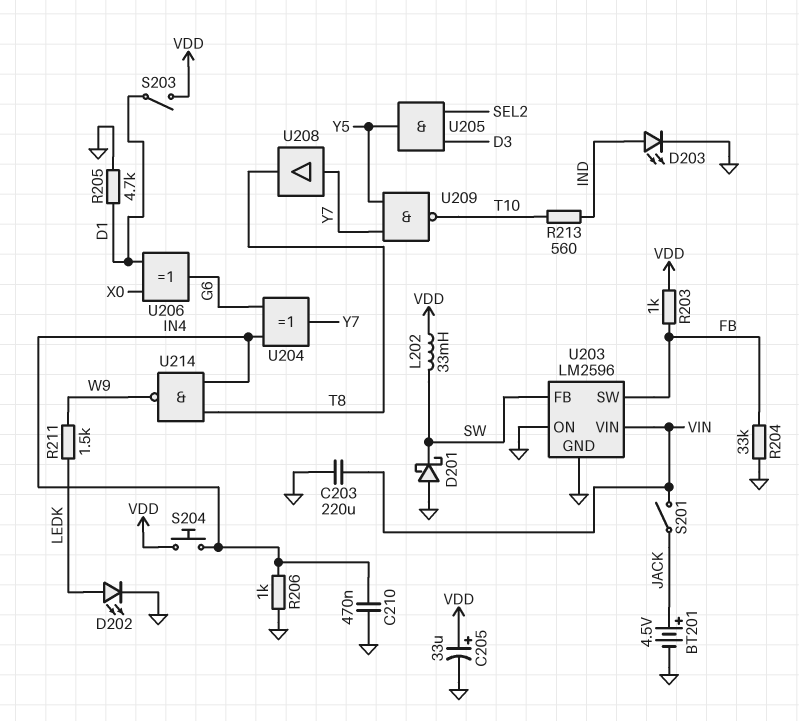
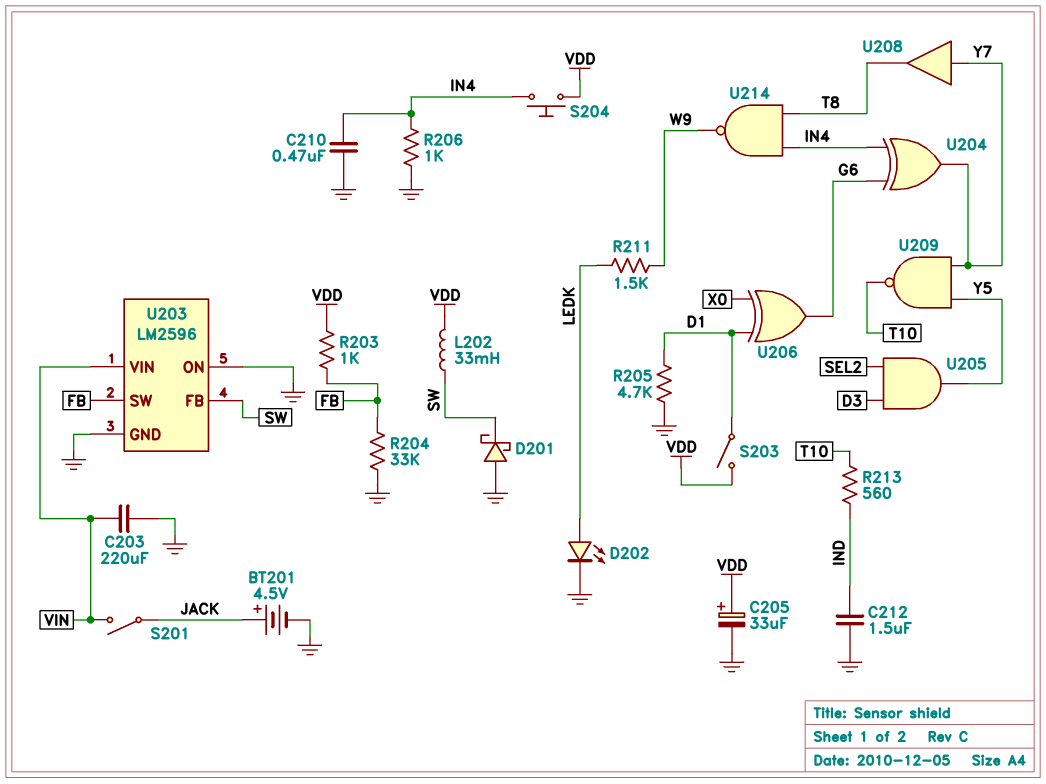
C212: none -> 1.5uF (GND, IND)
D203: LED (A IND, K GND) -> none

